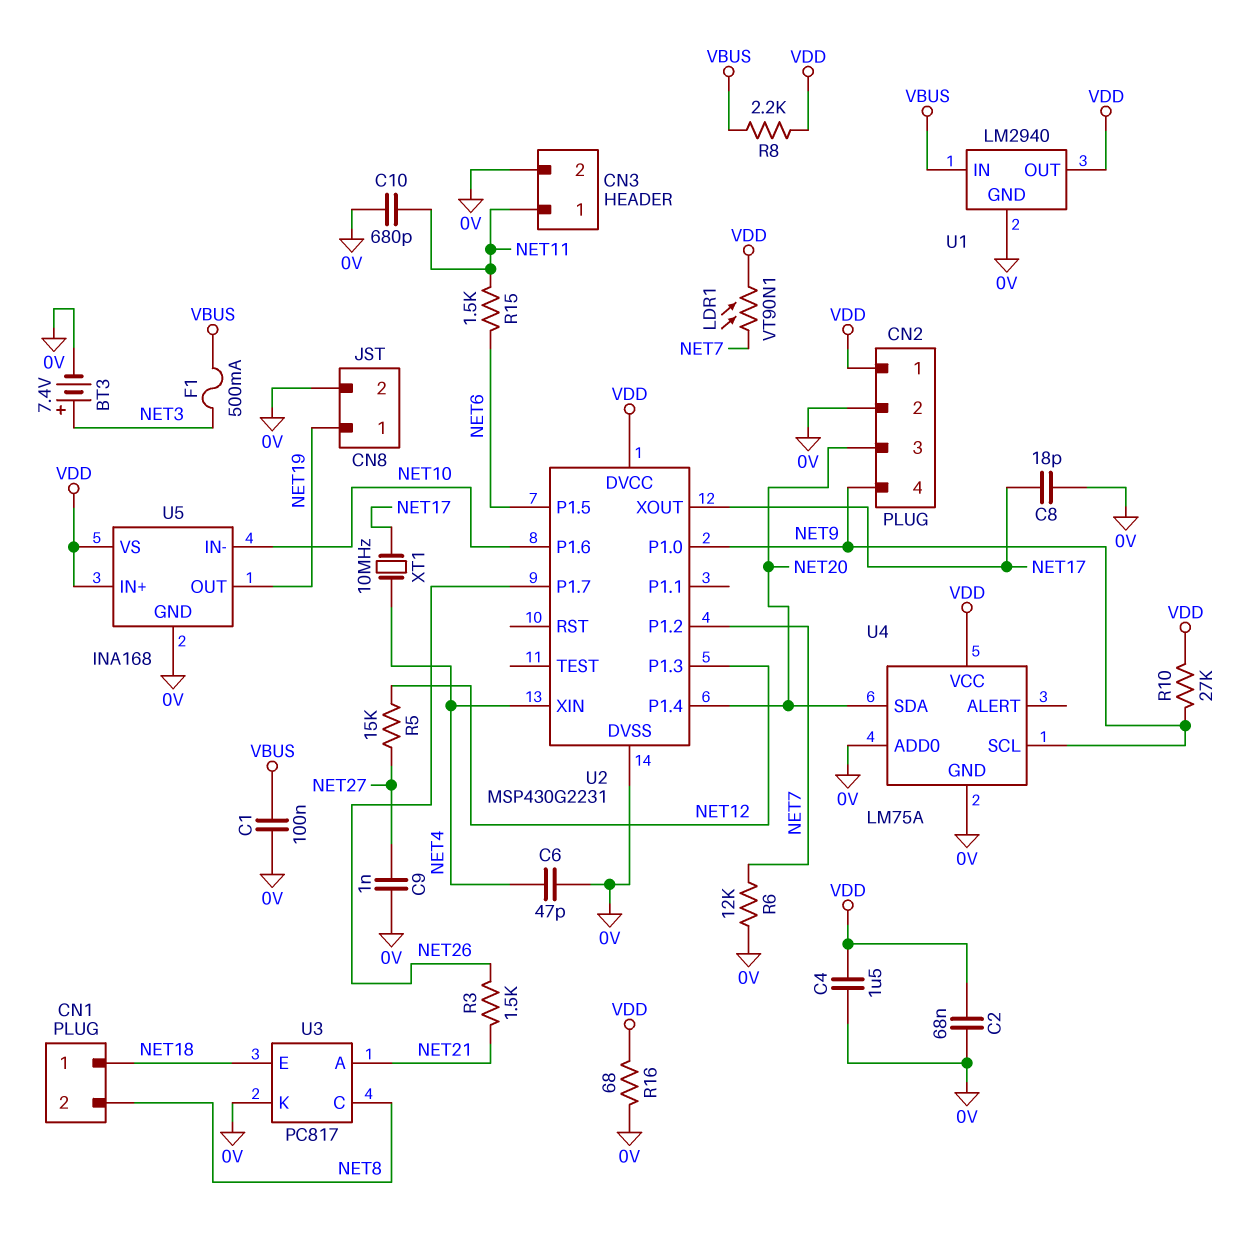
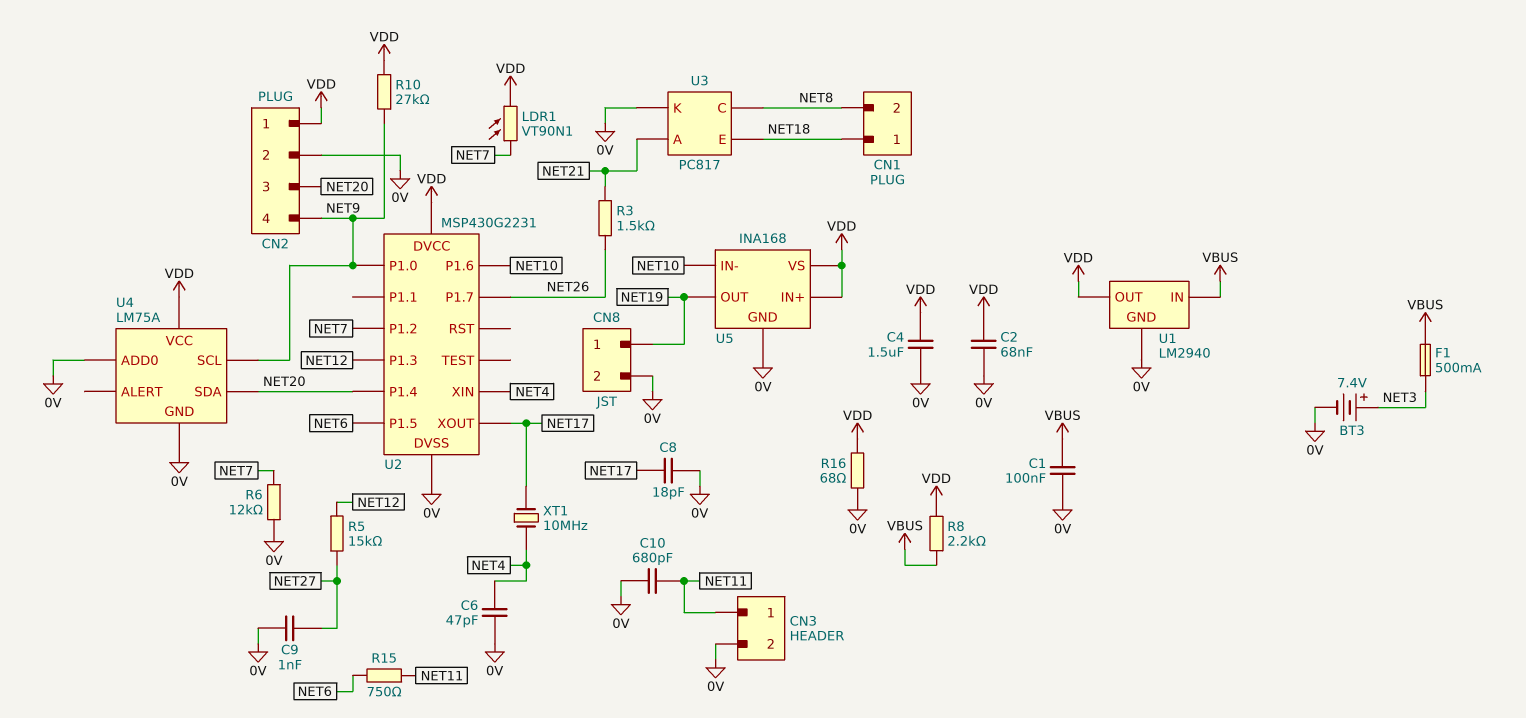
R15: 1.5k (NET6, NET11) -> 750 (NET6, NET11)

